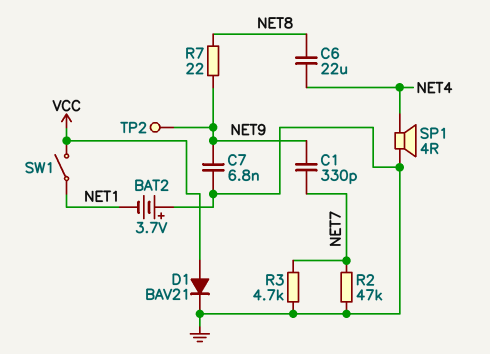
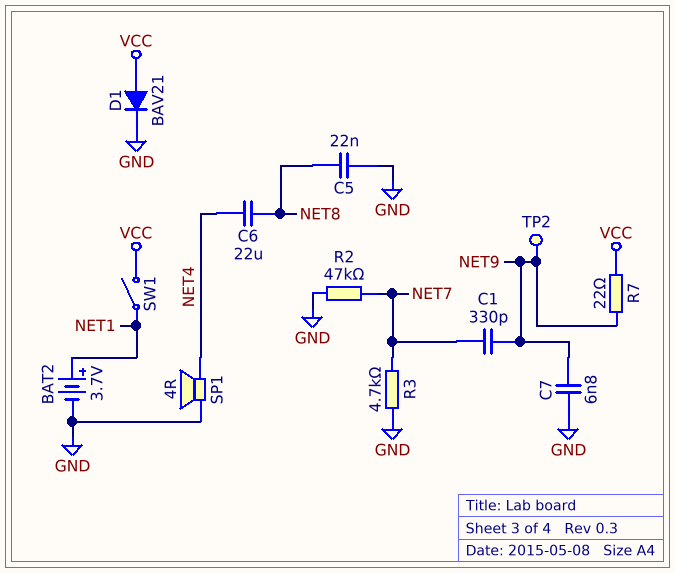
BAT2: 3.7V (plus GND, minus NET1) -> 3.7V (plus NET1, minus GND)
C5: none -> 22nF (GND, NET8)
R7: 22 (NET8, NET9) -> 22 (NET9, VCC)

